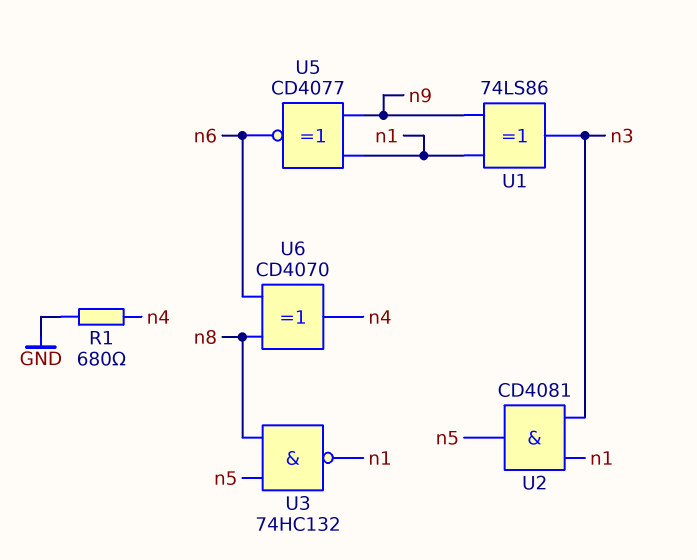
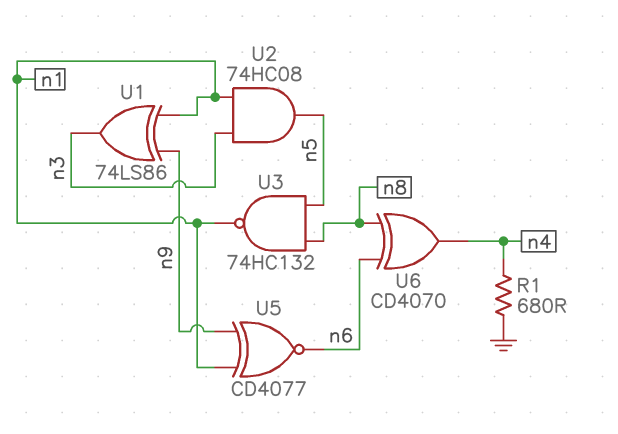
U2: AND CD4081 (in n1, in n3, out n5) -> AND 74HC08 (in n1, in n3, out n5)

